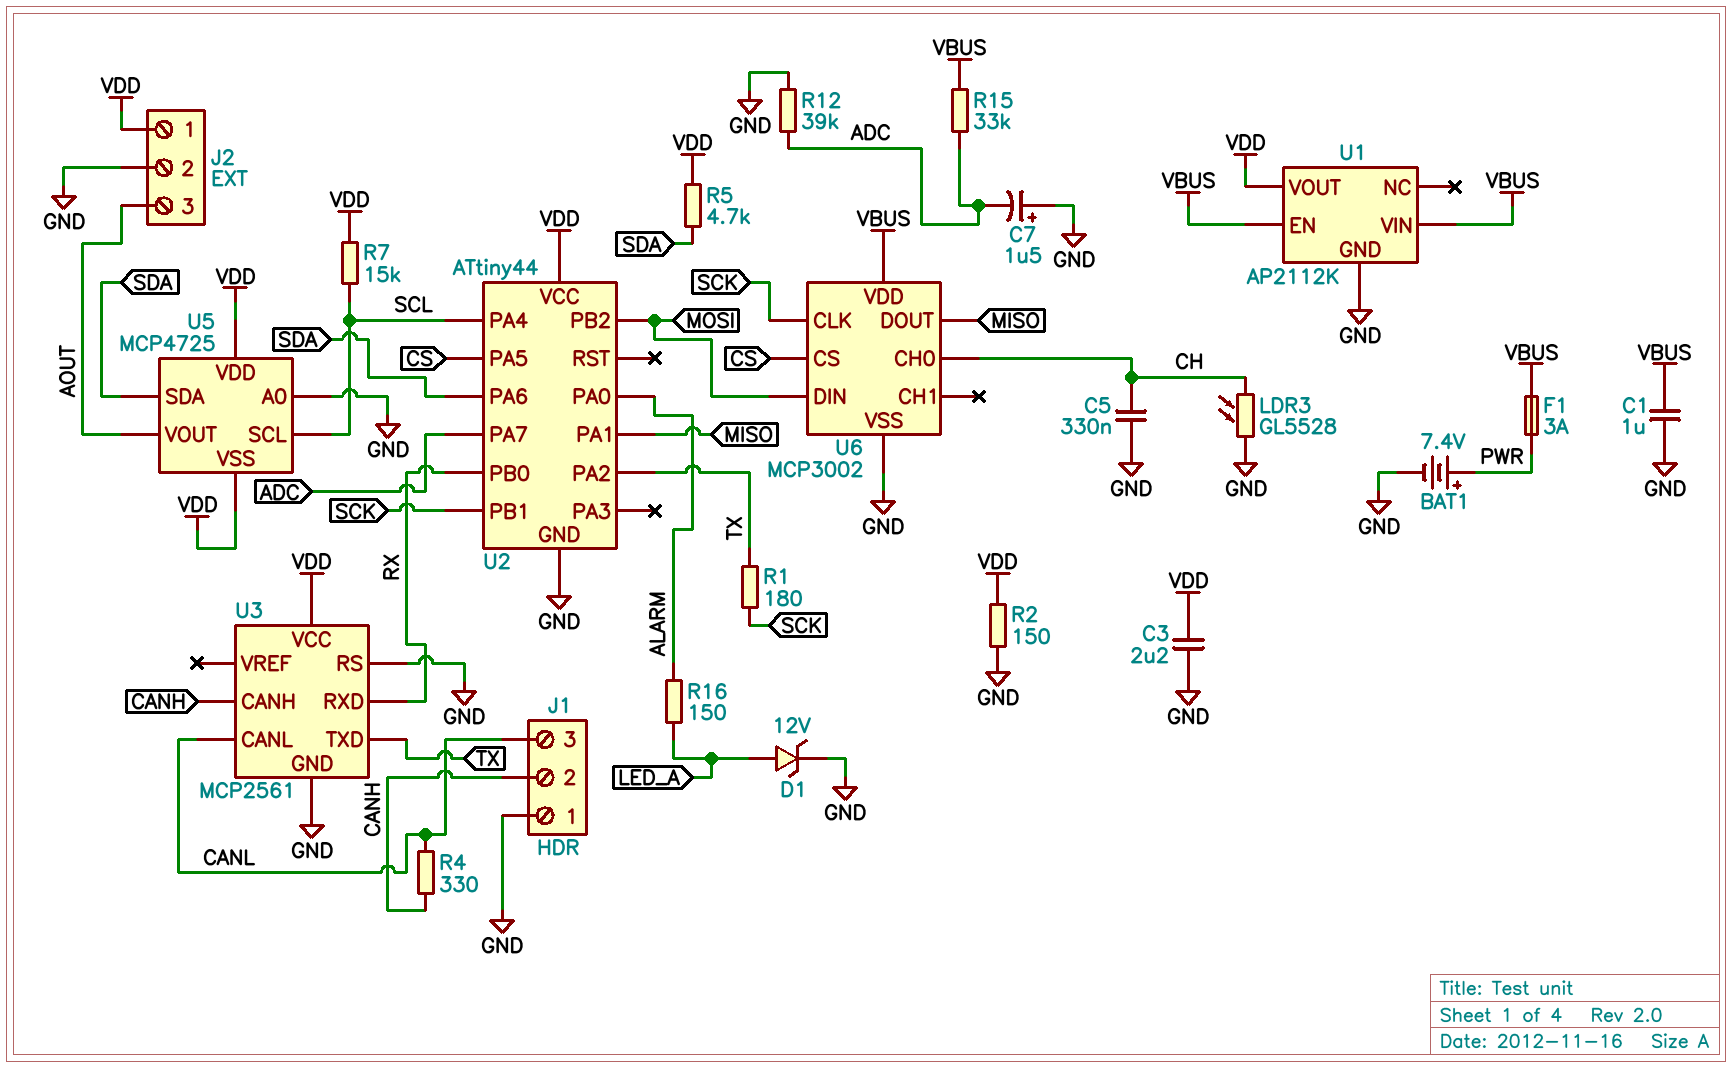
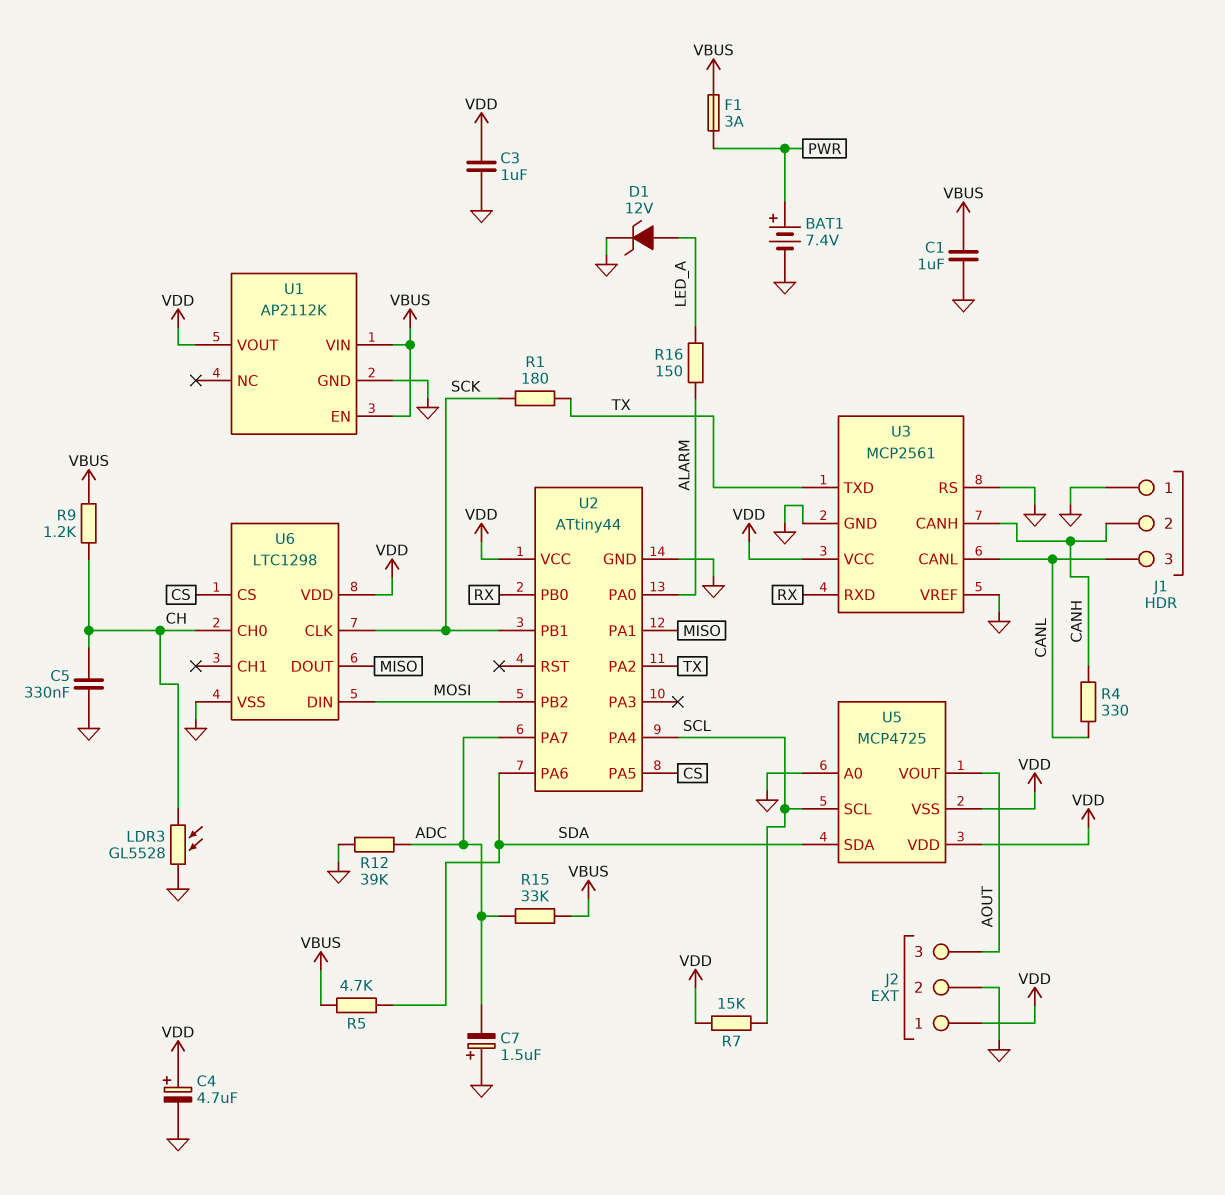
C3: 2.2uF (GND, VDD) -> 1uF (GND, VDD)
C4: none -> 4.7uF (plus VDD, minus GND)
R2: 150 (GND, VDD) -> none
R5: 4.7k (SDA, VDD) -> 4.7k (SDA, VBUS)
R9: none -> 1.2k (CH, VBUS)
U3 pin VREF: none -> GND
U6: MCP3002 -> LTC1298
U6 pin VDD: VBUS -> VDD

